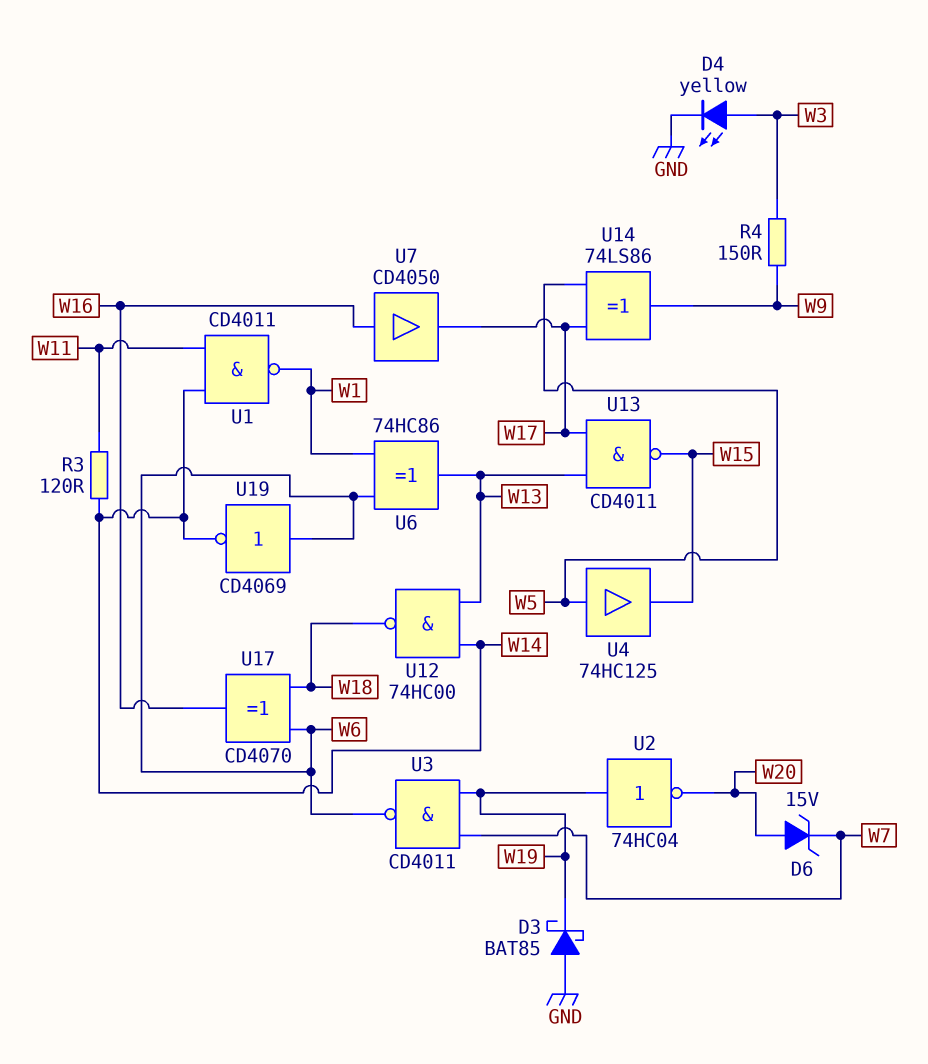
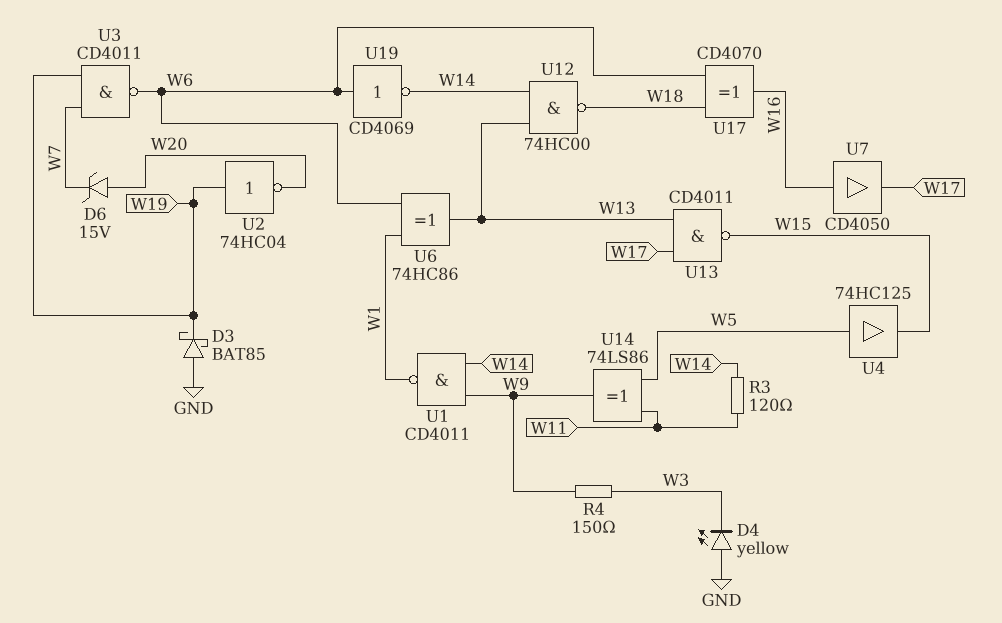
D4: LED yellow (A W3, K GND) -> LED yellow (A GND, K W3)
U1: NAND CD4011 (in W11, in W14, out W1) -> NAND CD4011 (in W9, in W14, out W1)
U14: XOR 74LS86 (in W5, in W17, out W9) -> XOR 74LS86 (in W5, in W11, out W9)

